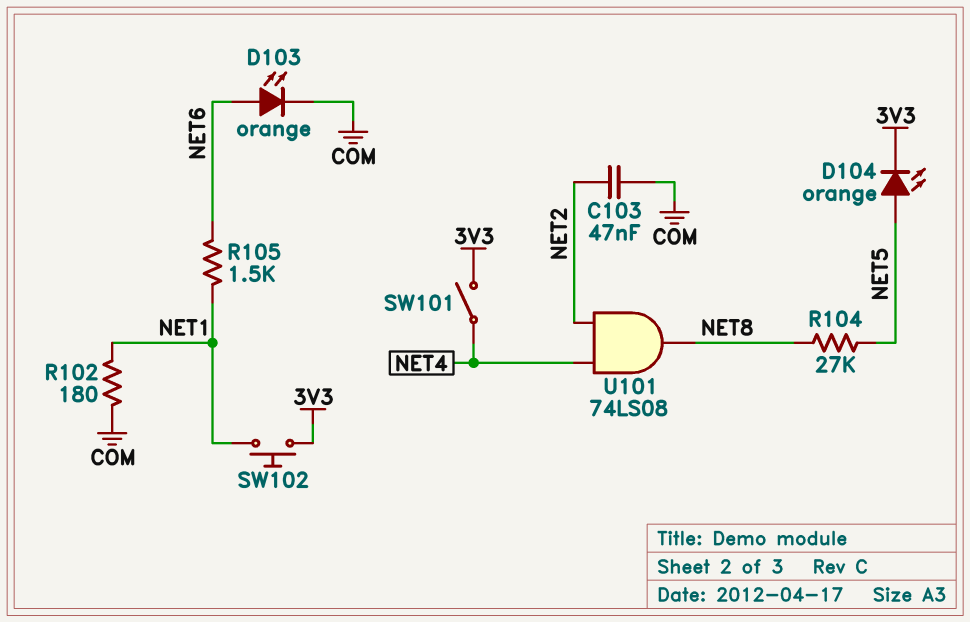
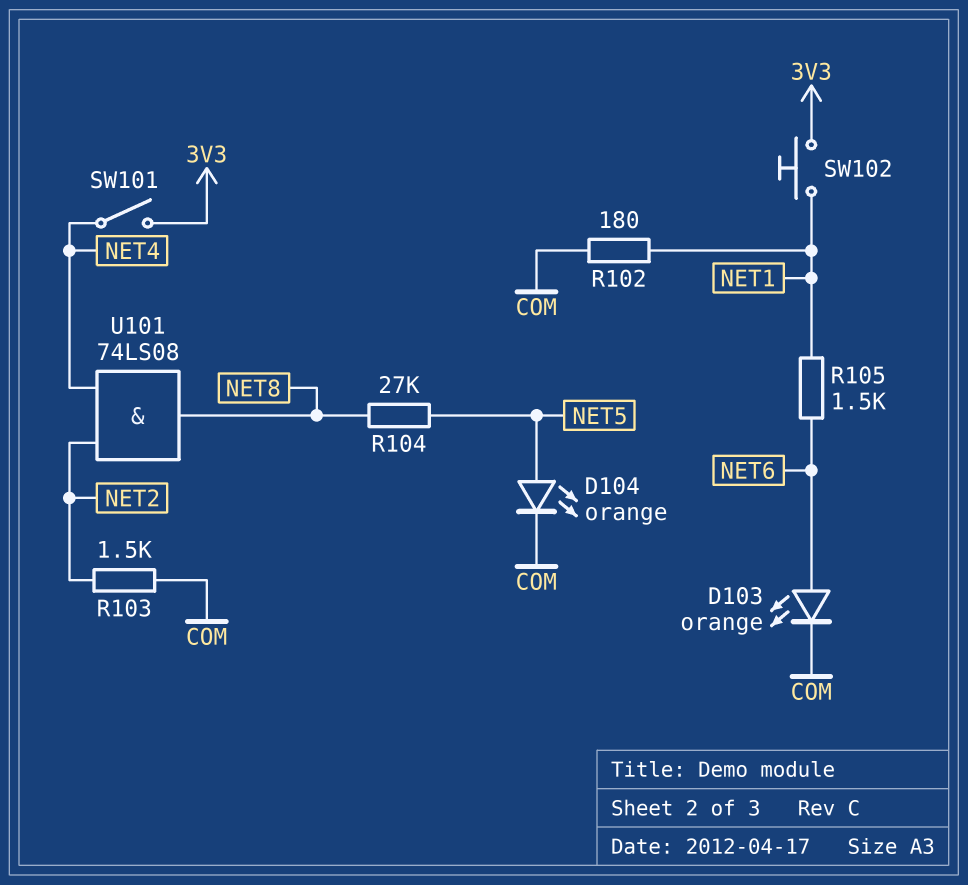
C103: 47nF (COM, NET2) -> none
D104: LED orange (A NET5, K 3V3) -> LED orange (A NET5, K COM)
R103: none -> 1.5k (COM, NET2)

